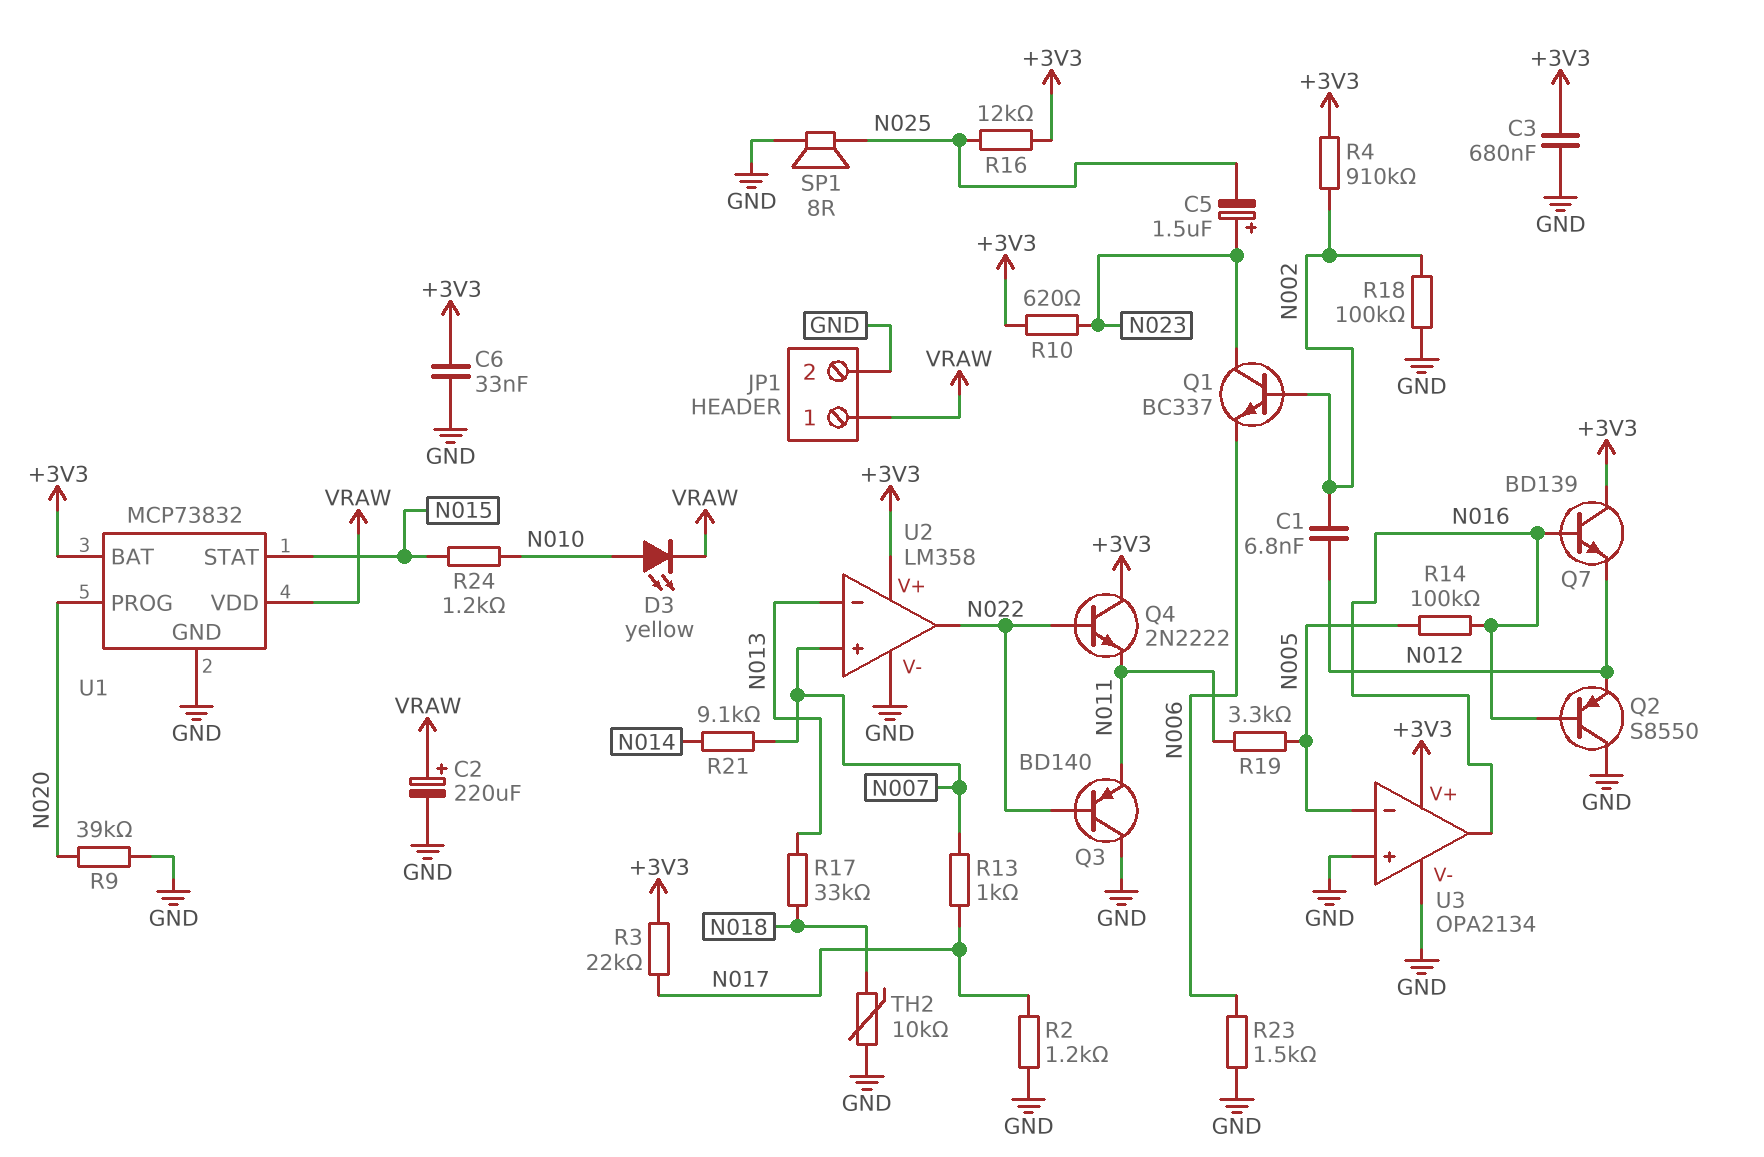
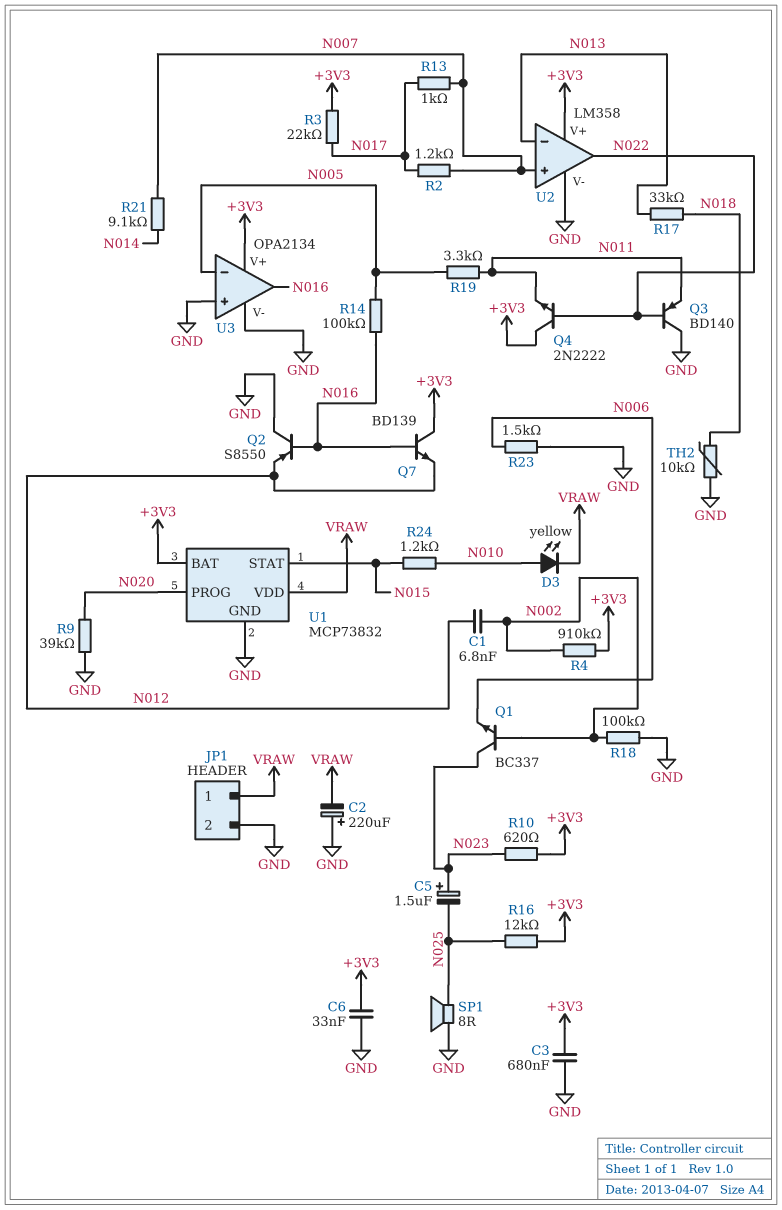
C2: 220uF (plus VRAW, minus GND) -> 220uF (plus GND, minus VRAW)
R2: 1.2k (GND, N017) -> 1.2k (N007, N017)

